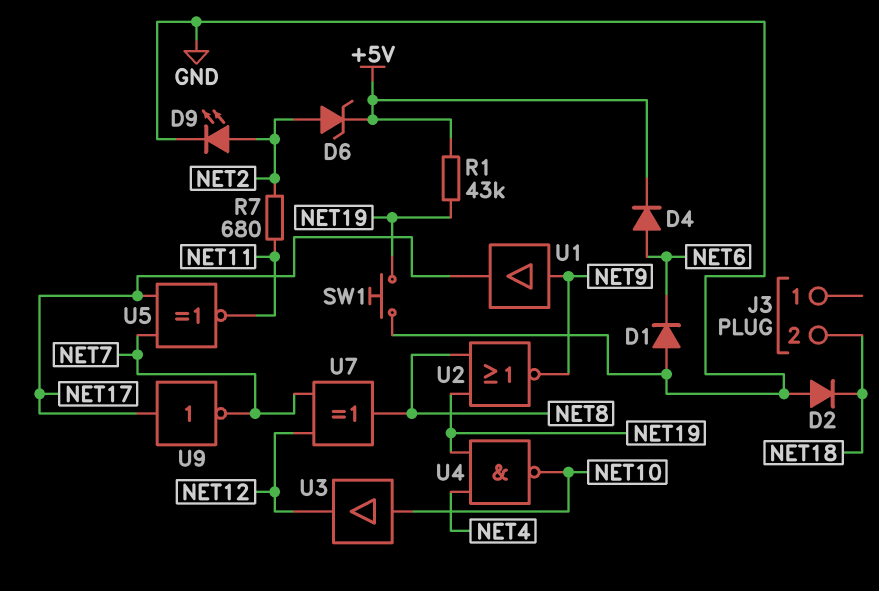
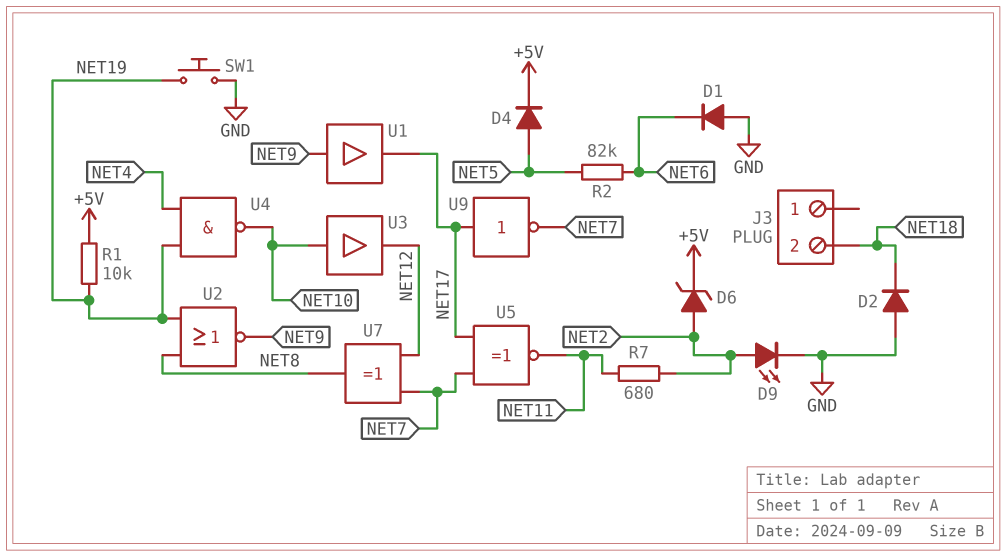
D4: diode (A NET6, K +5V) -> diode (A NET5, K +5V)
R1: 43k (+5V, NET19) -> 10k (+5V, NET19)
R2: none -> 82k (NET5, NET6)

